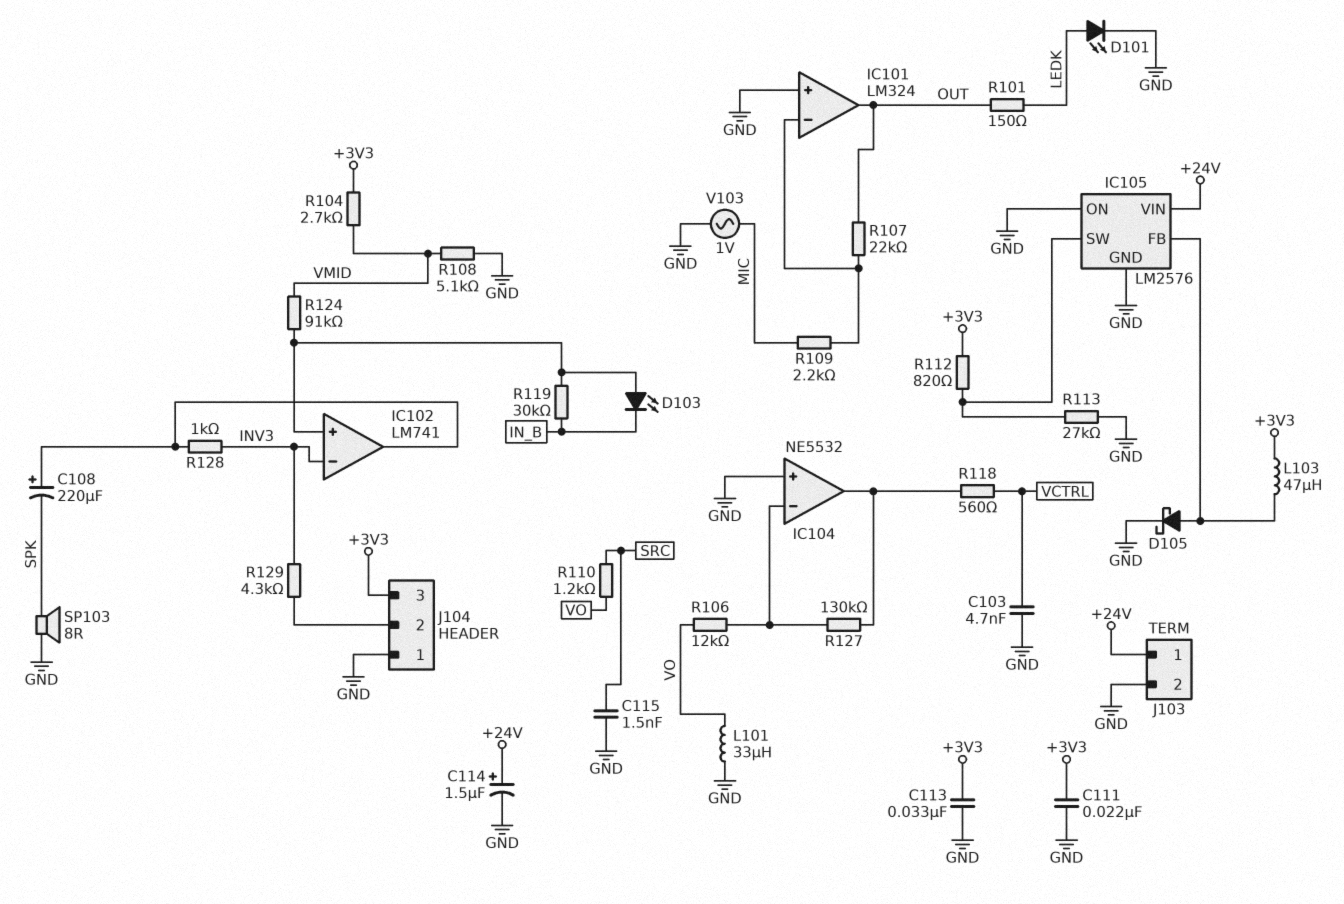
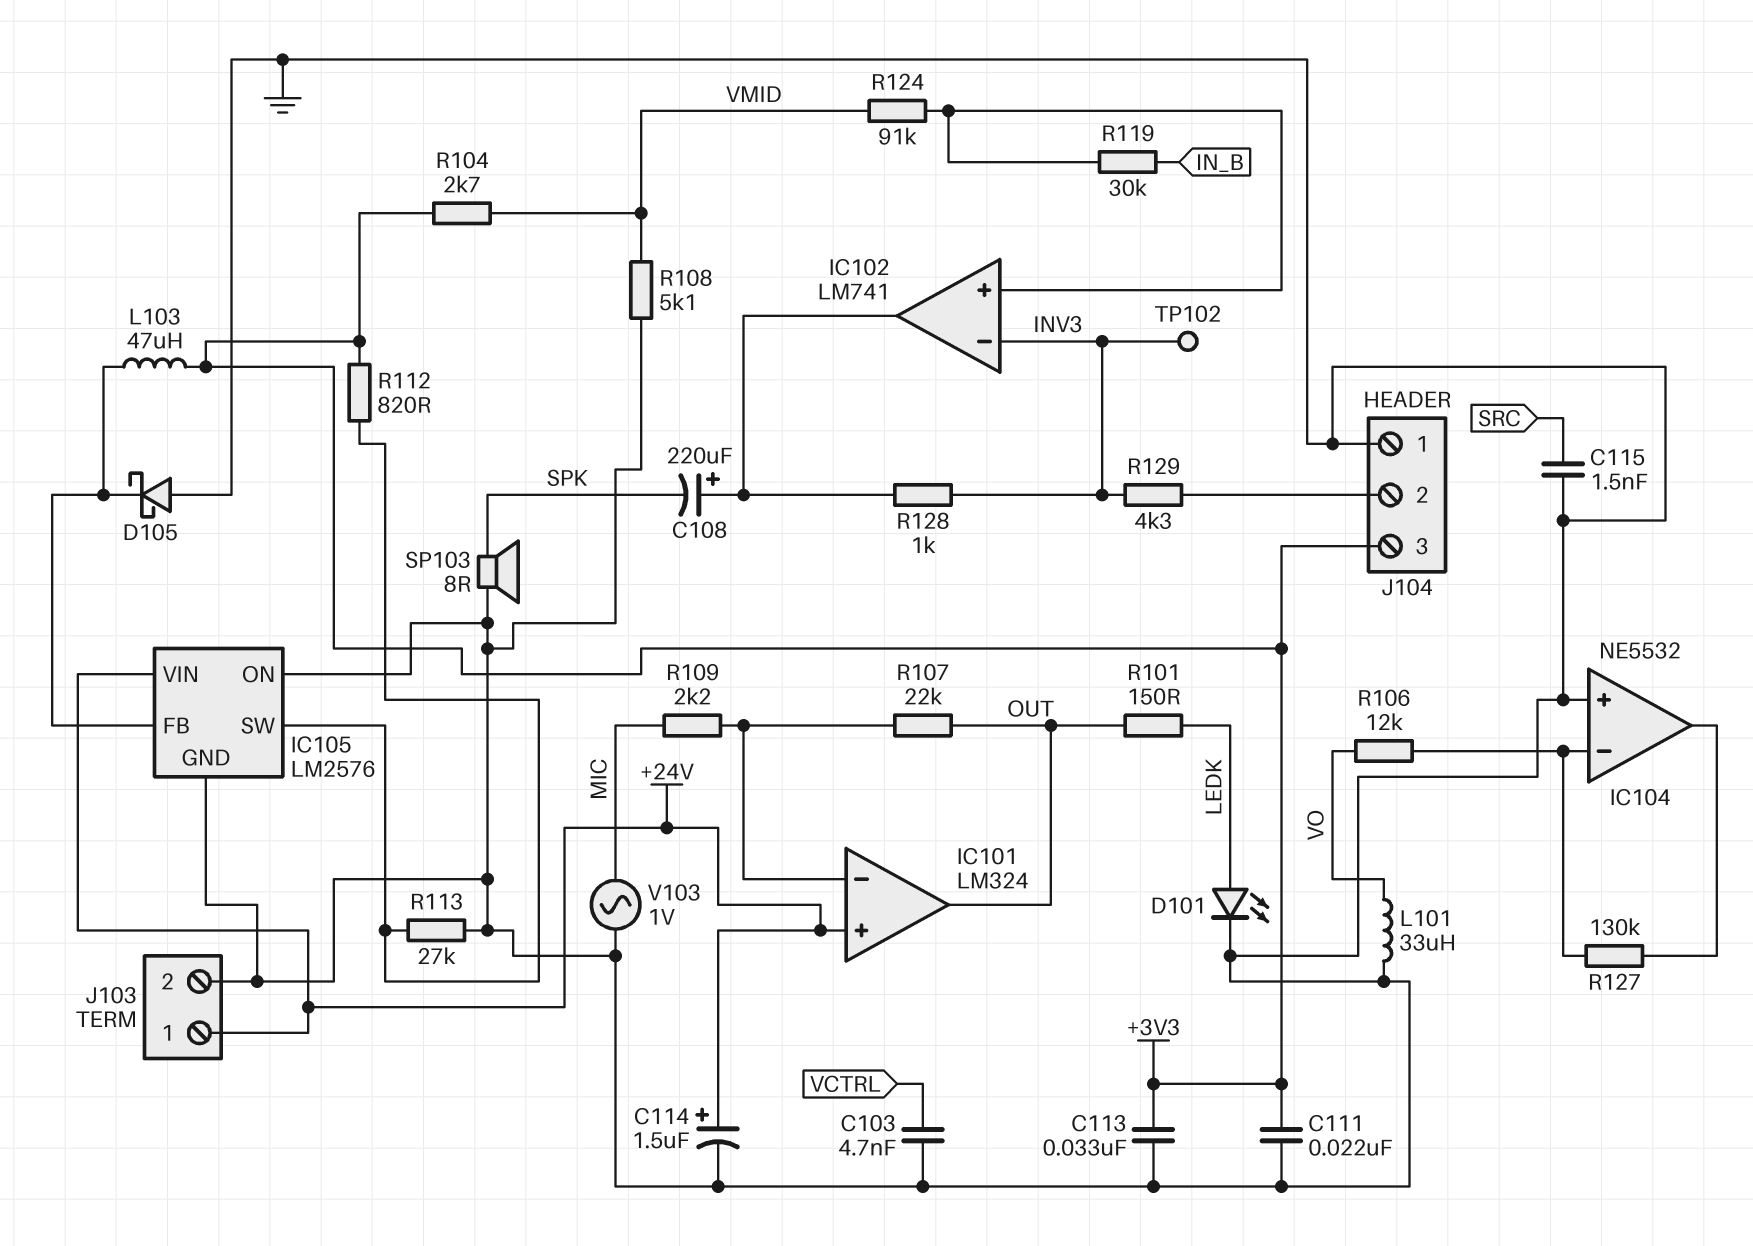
D103: LED (A IC102/in+, K IN_B) -> none
D105: schottky (A IC105/FB, K GND) -> schottky (A GND, K IC105/FB)
IC101 pin in+: GND -> +24V
R110: 1.2k (SRC, VO) -> none
R118: 560 (IC104/out, VCTRL) -> none
TP102: none -> test point (INV3)

